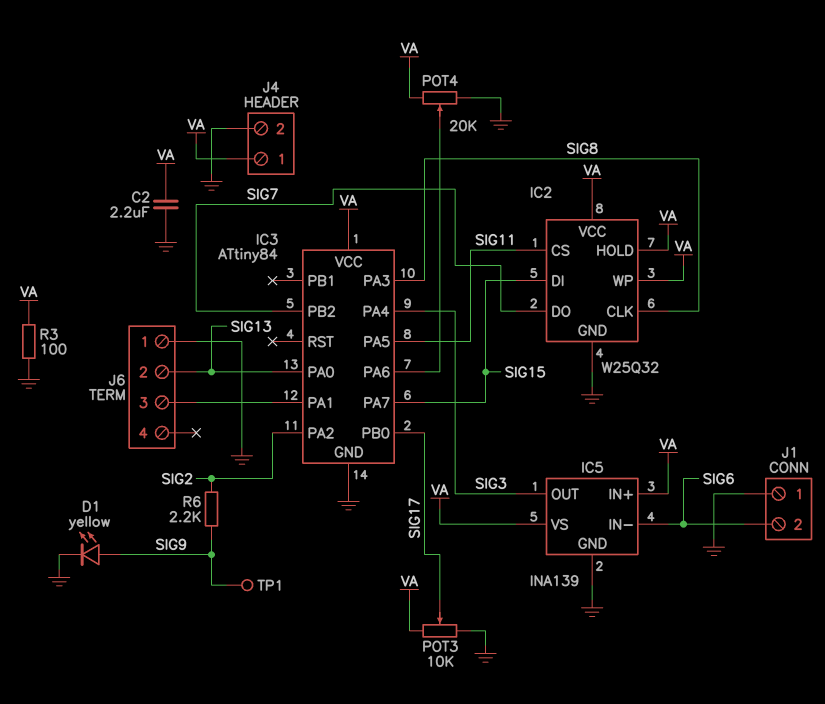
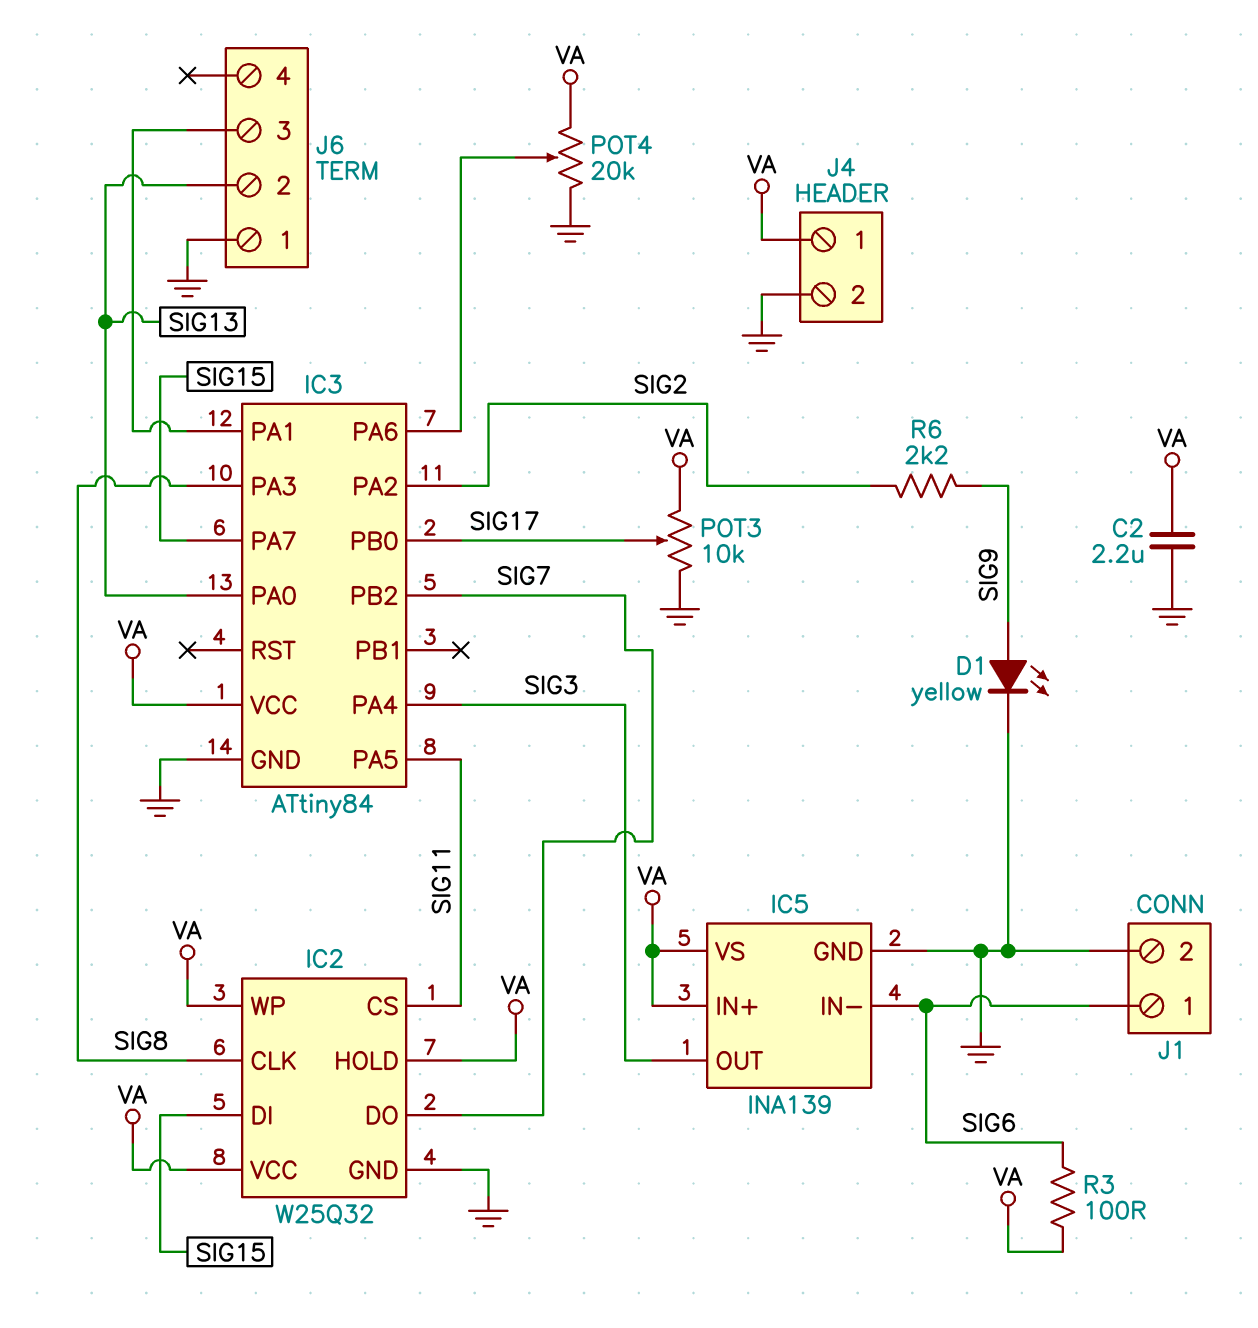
J1 pin 1: GND -> SIG6
J1 pin 2: SIG6 -> GND
R3: 100 (GND, VA) -> 100 (SIG6, VA)
TP1: test point (SIG9) -> none

